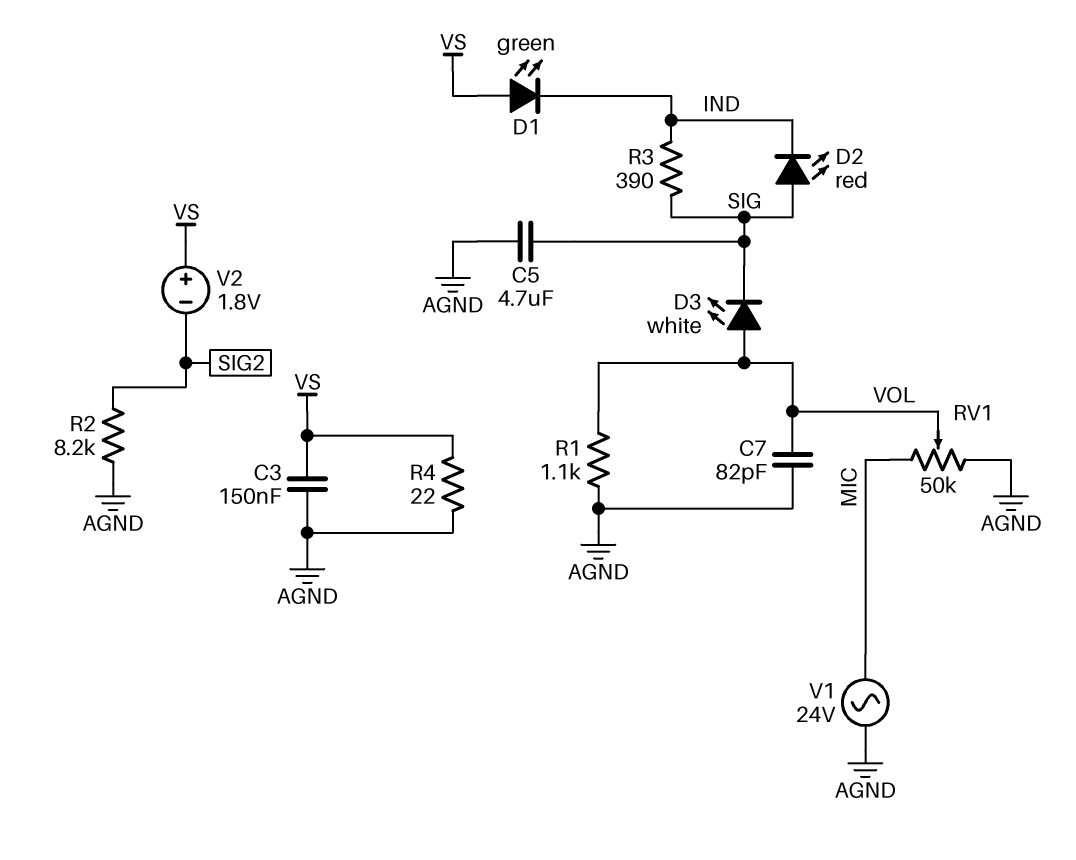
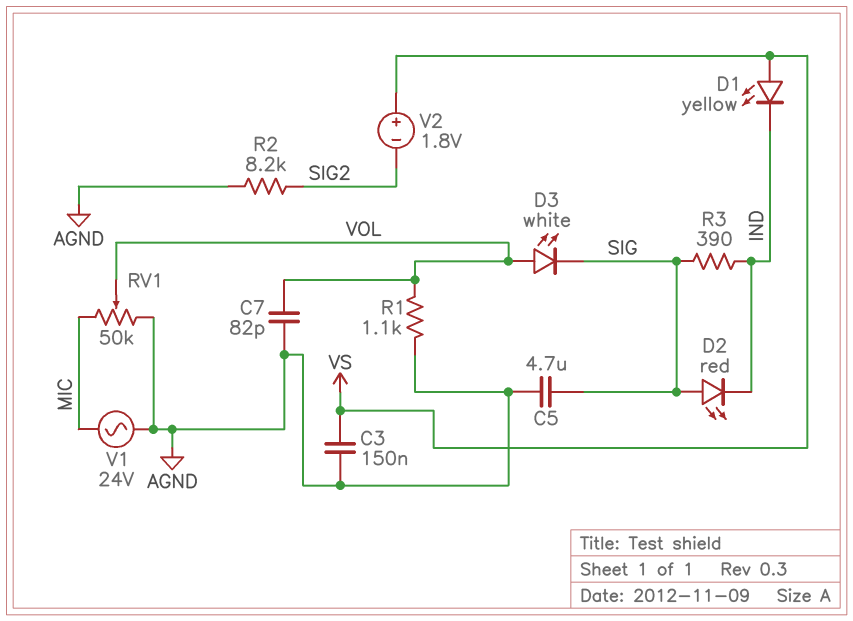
D1: LED green (A VS, K IND) -> LED yellow (A VS, K IND)
R4: 22 (AGND, VS) -> none

